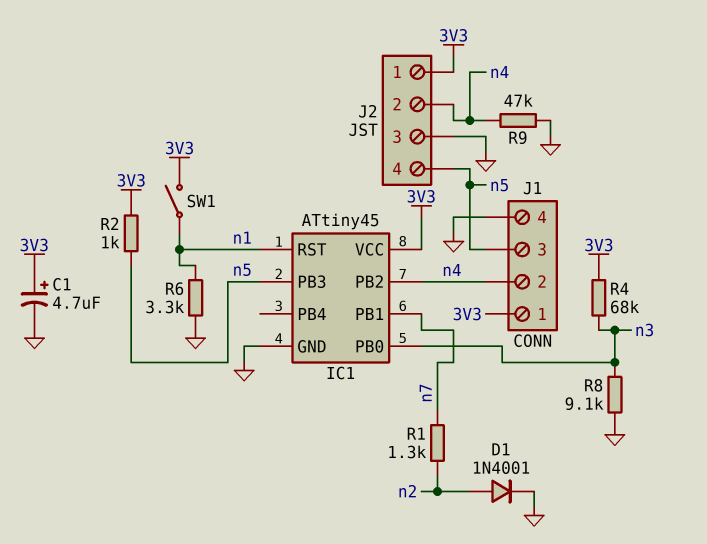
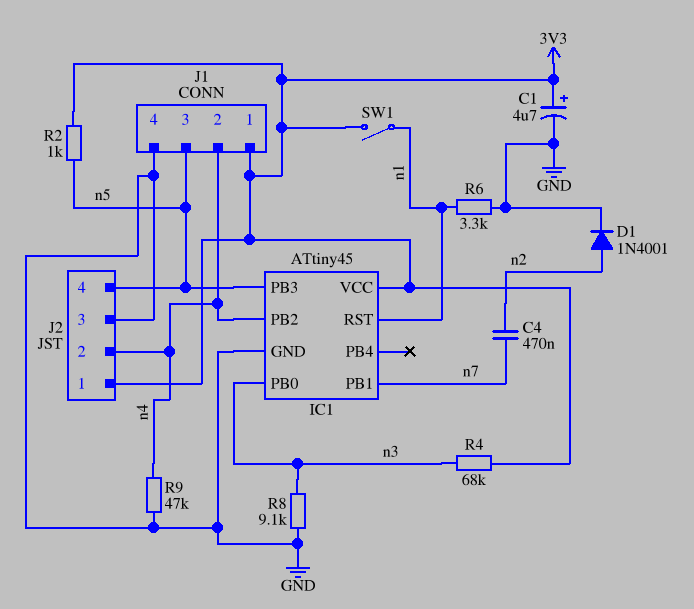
C4: none -> 470nF (n2, n7)
R1: 1.3k (n2, n7) -> none

